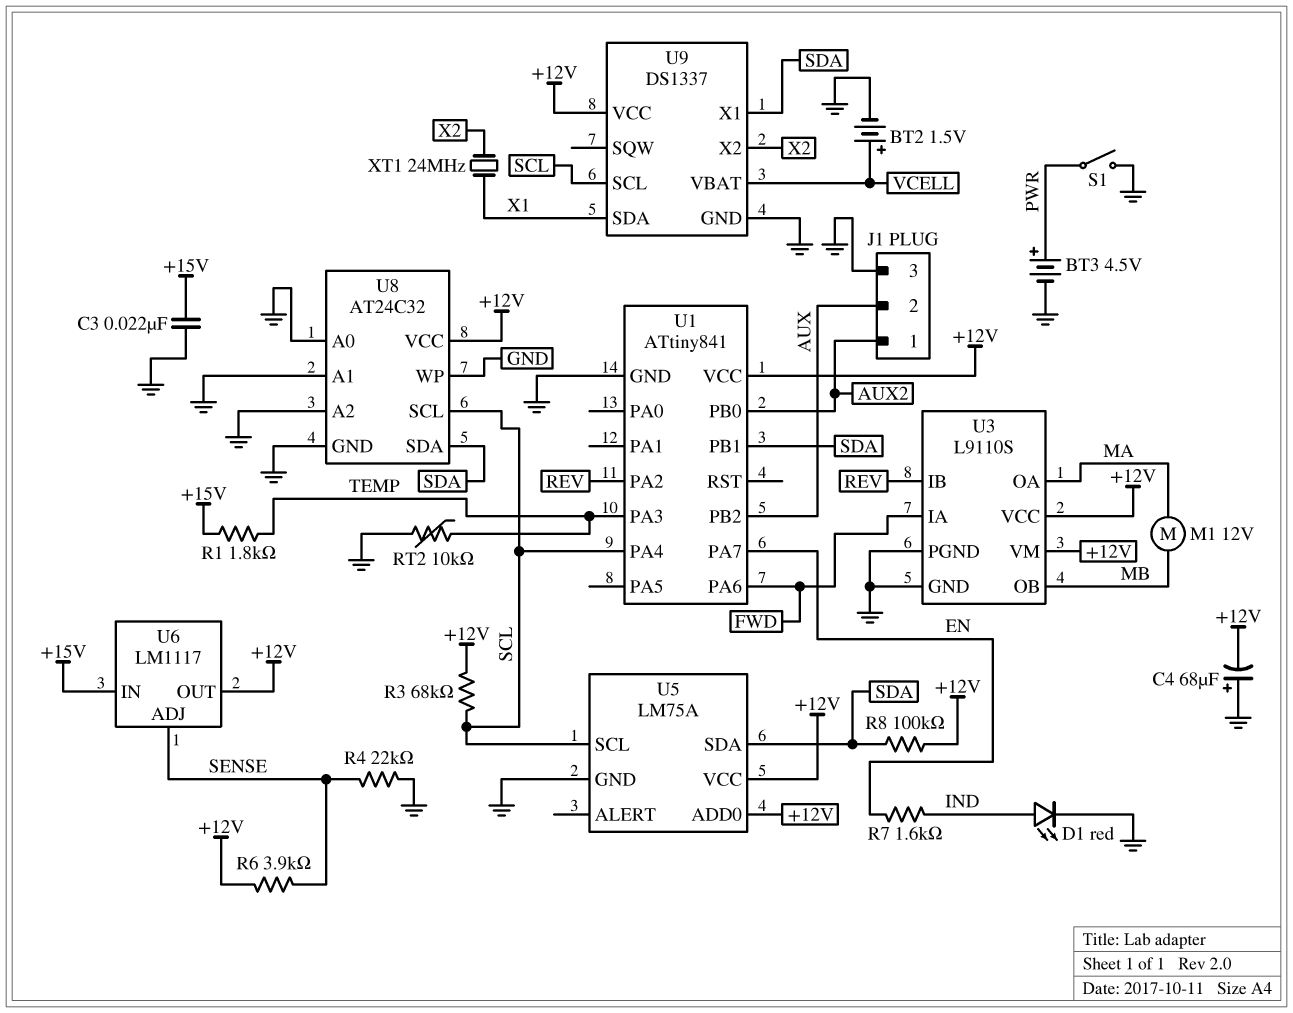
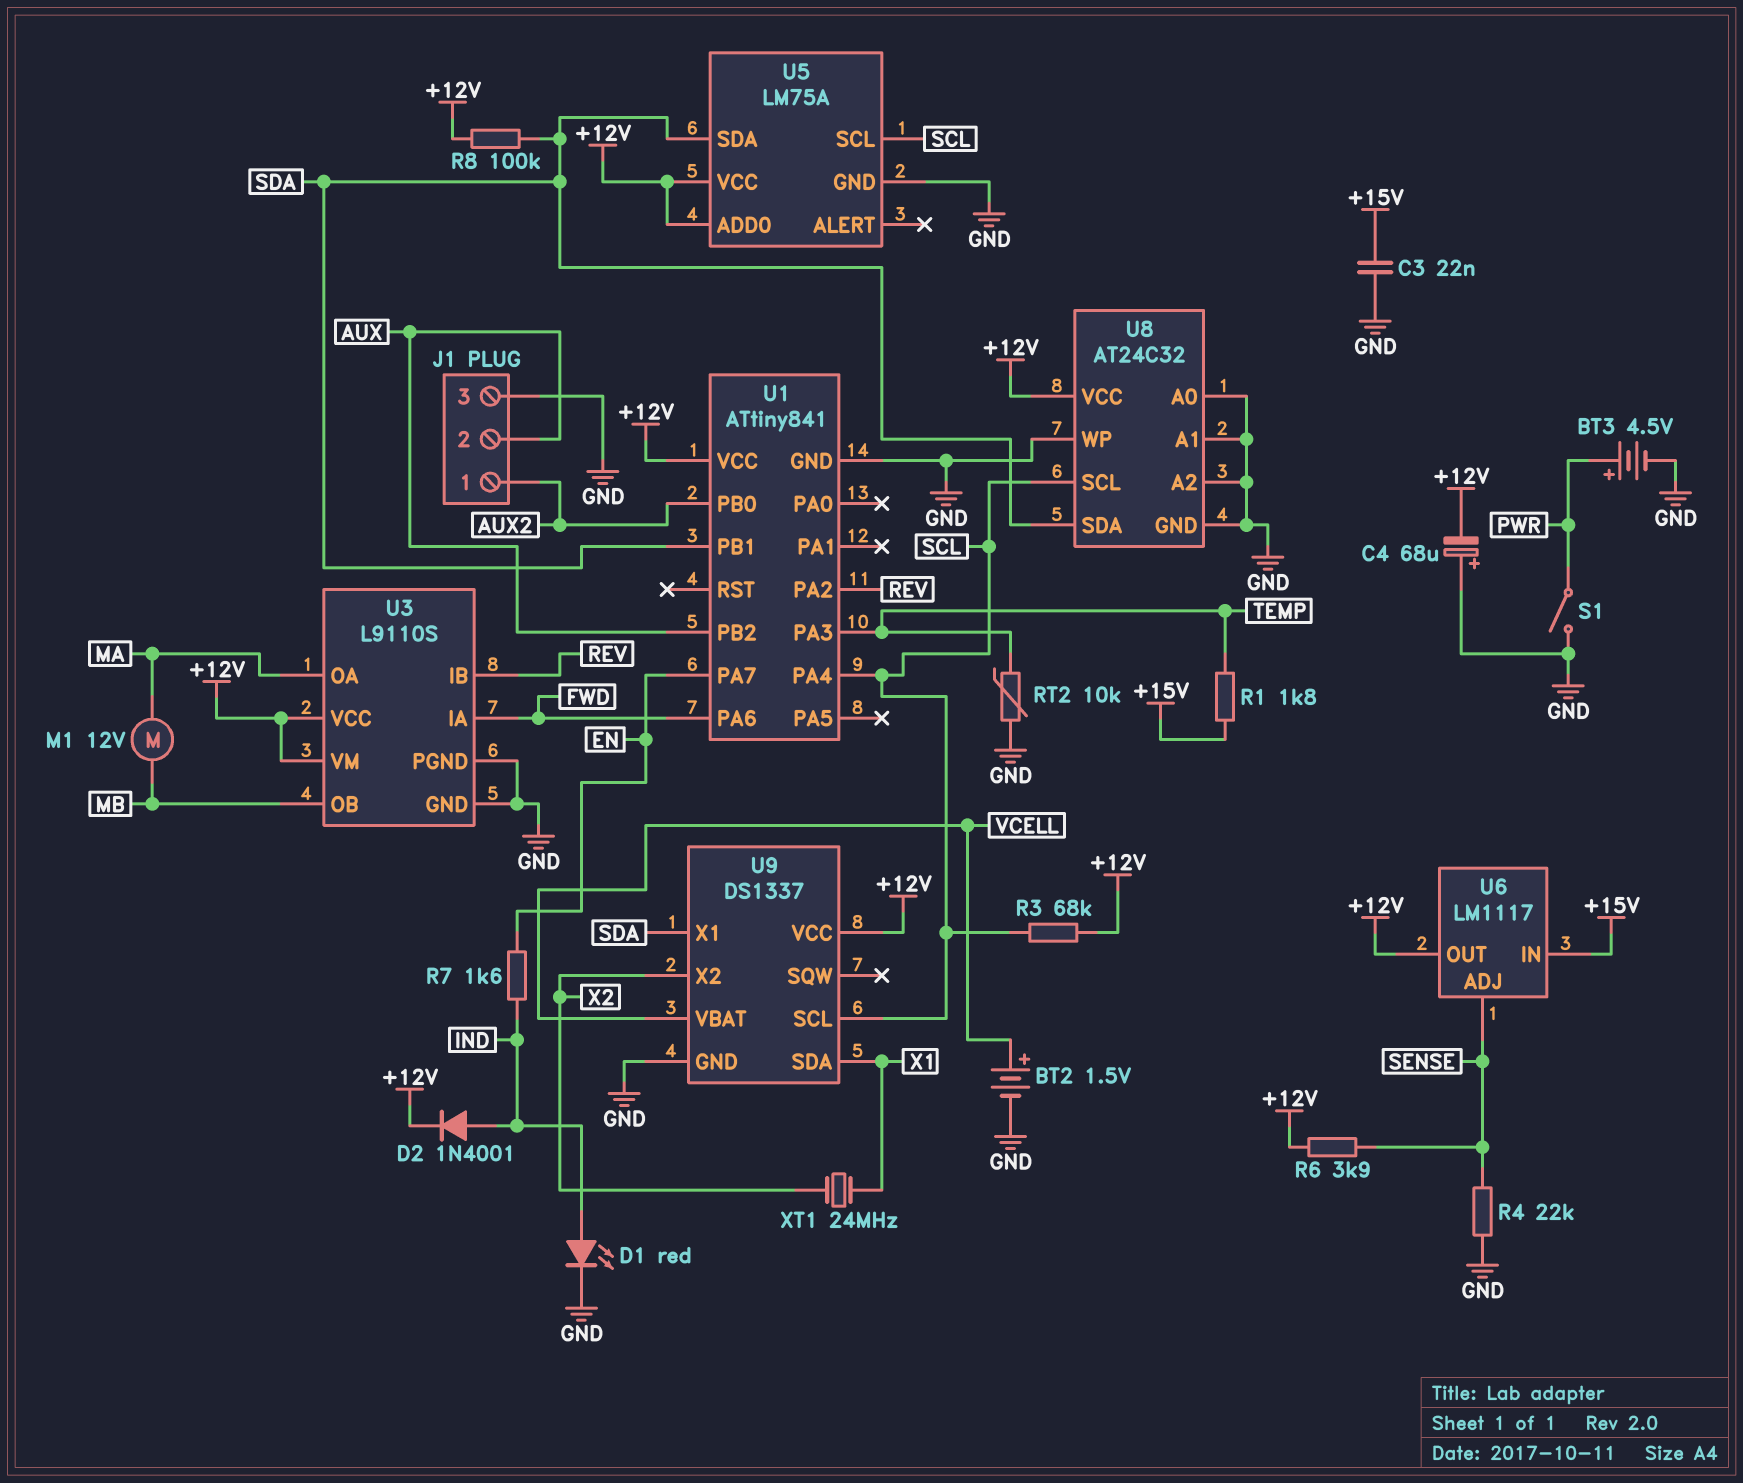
D2: none -> diode 1N4001 (A IND, K +12V)

